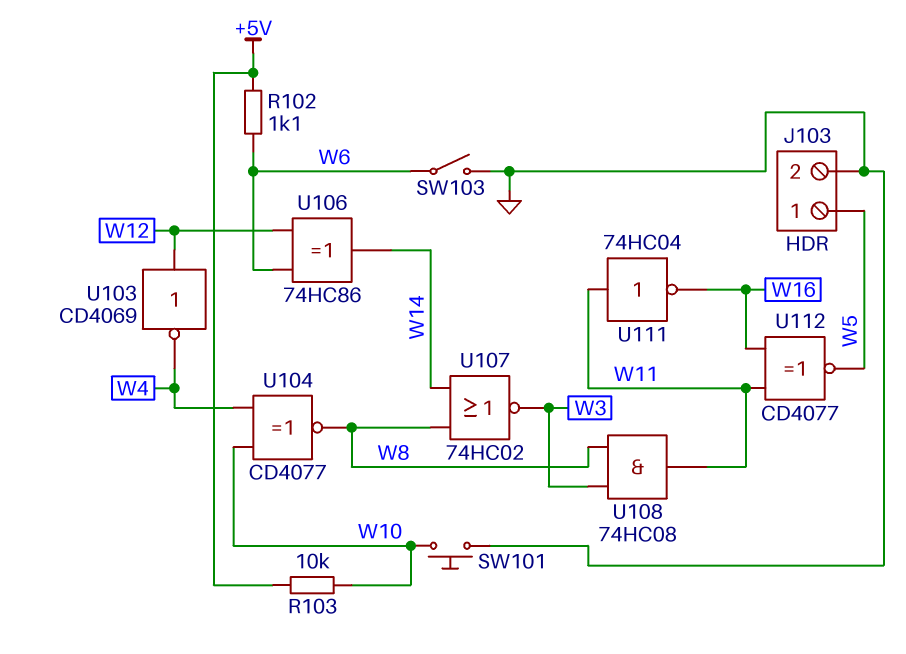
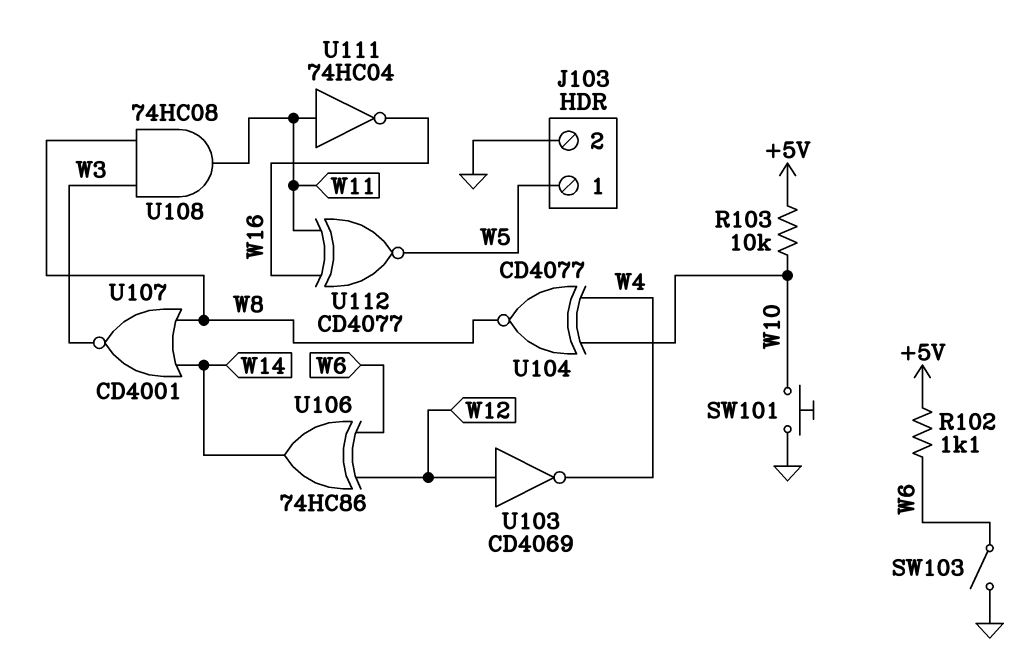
U107: NOR 74HC02 (in W8, in W14, out W3) -> NOR CD4001 (in W8, in W14, out W3)

